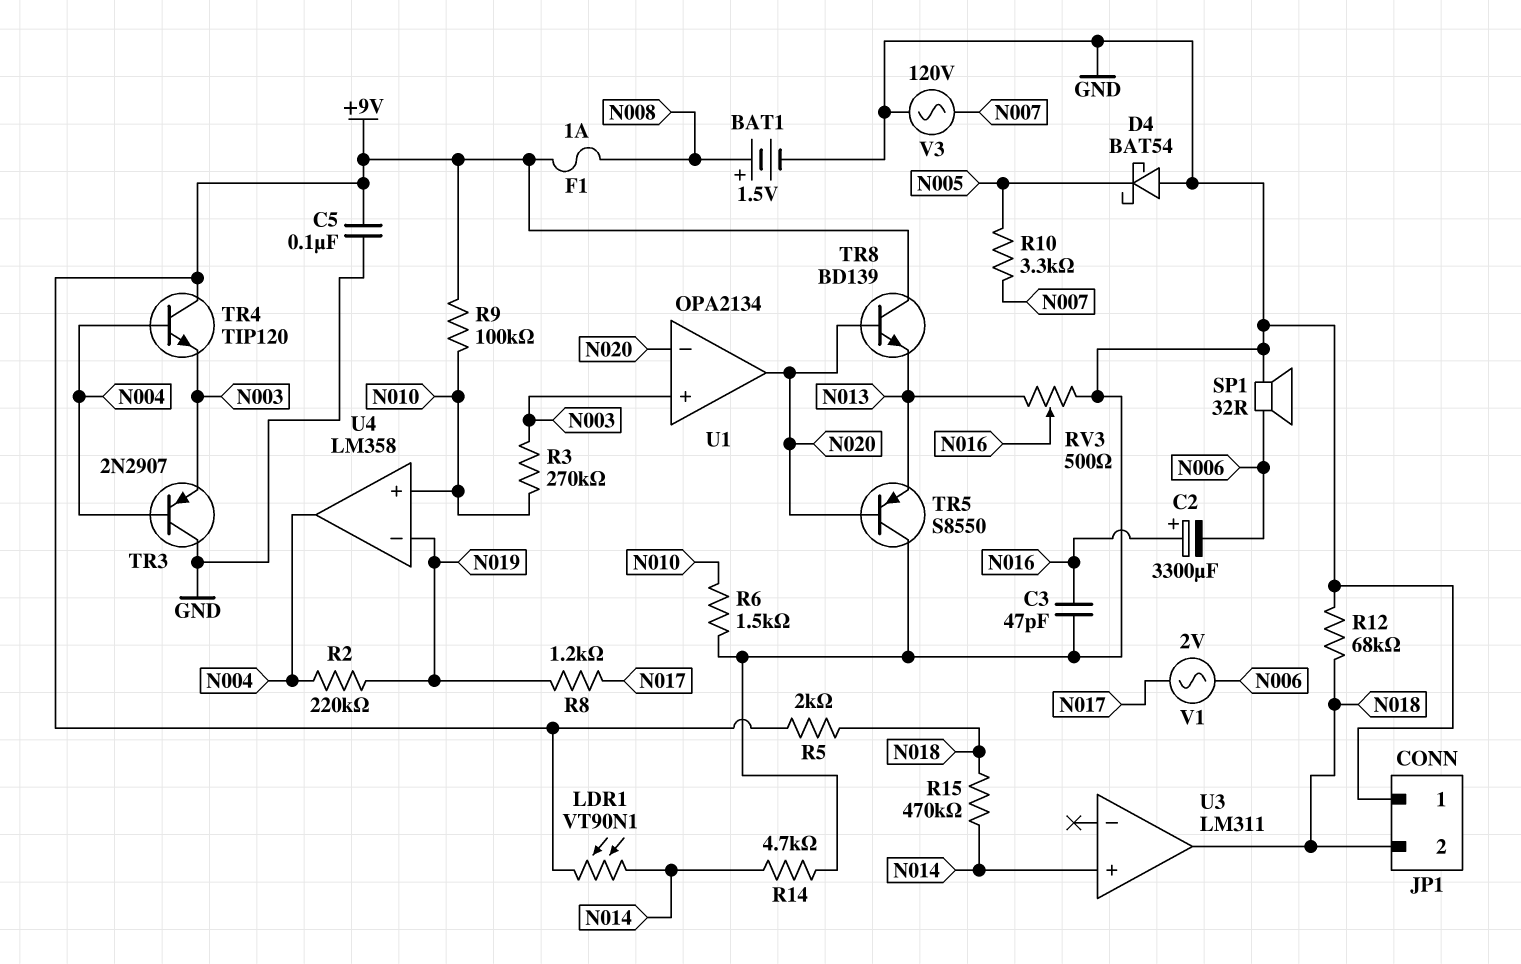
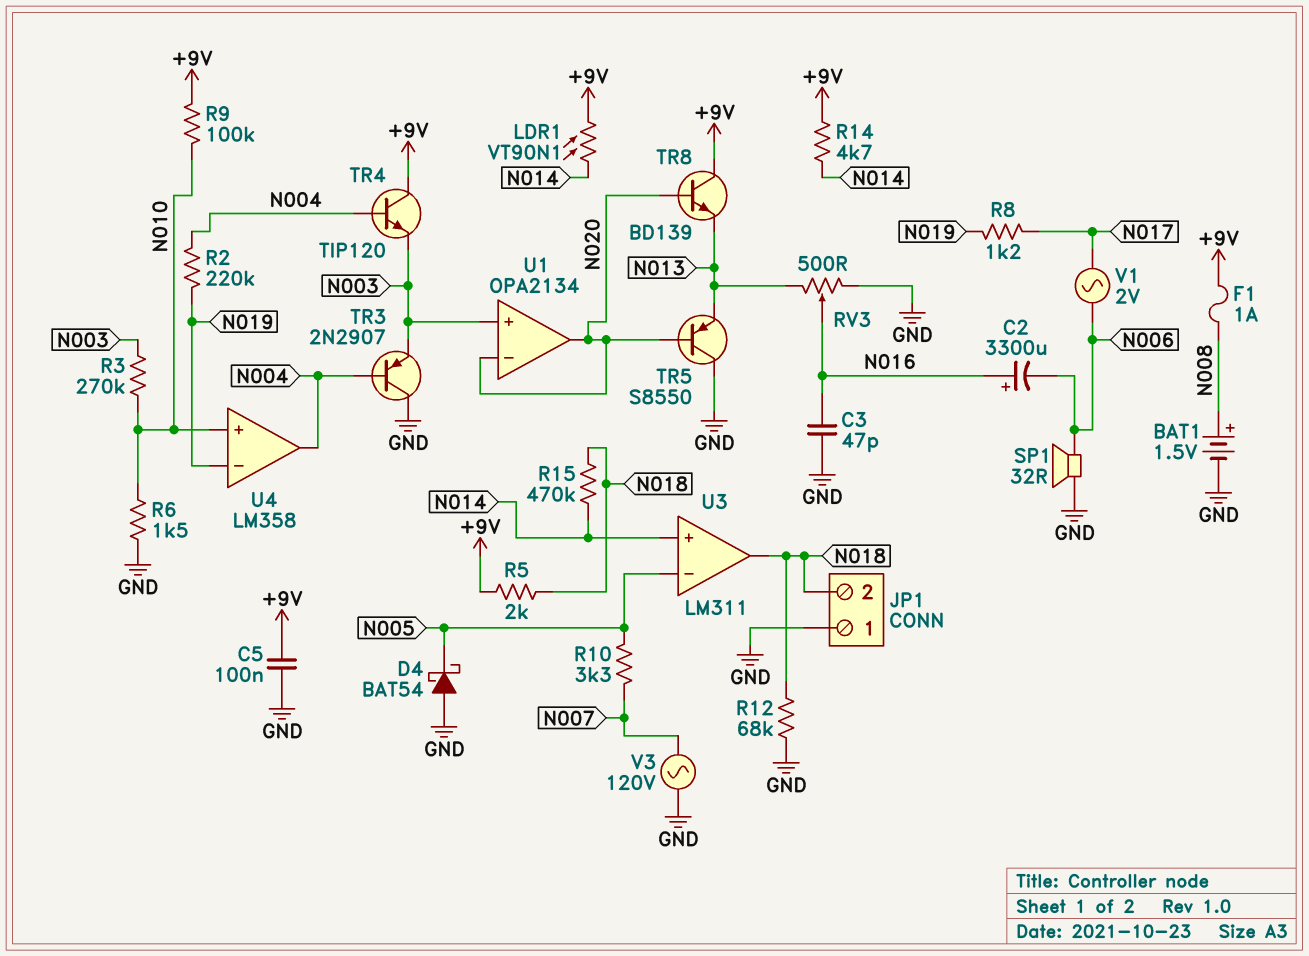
R14: 4.7k (GND, N014) -> 4.7k (+9V, N014)
U3 pin in-: none -> N005

